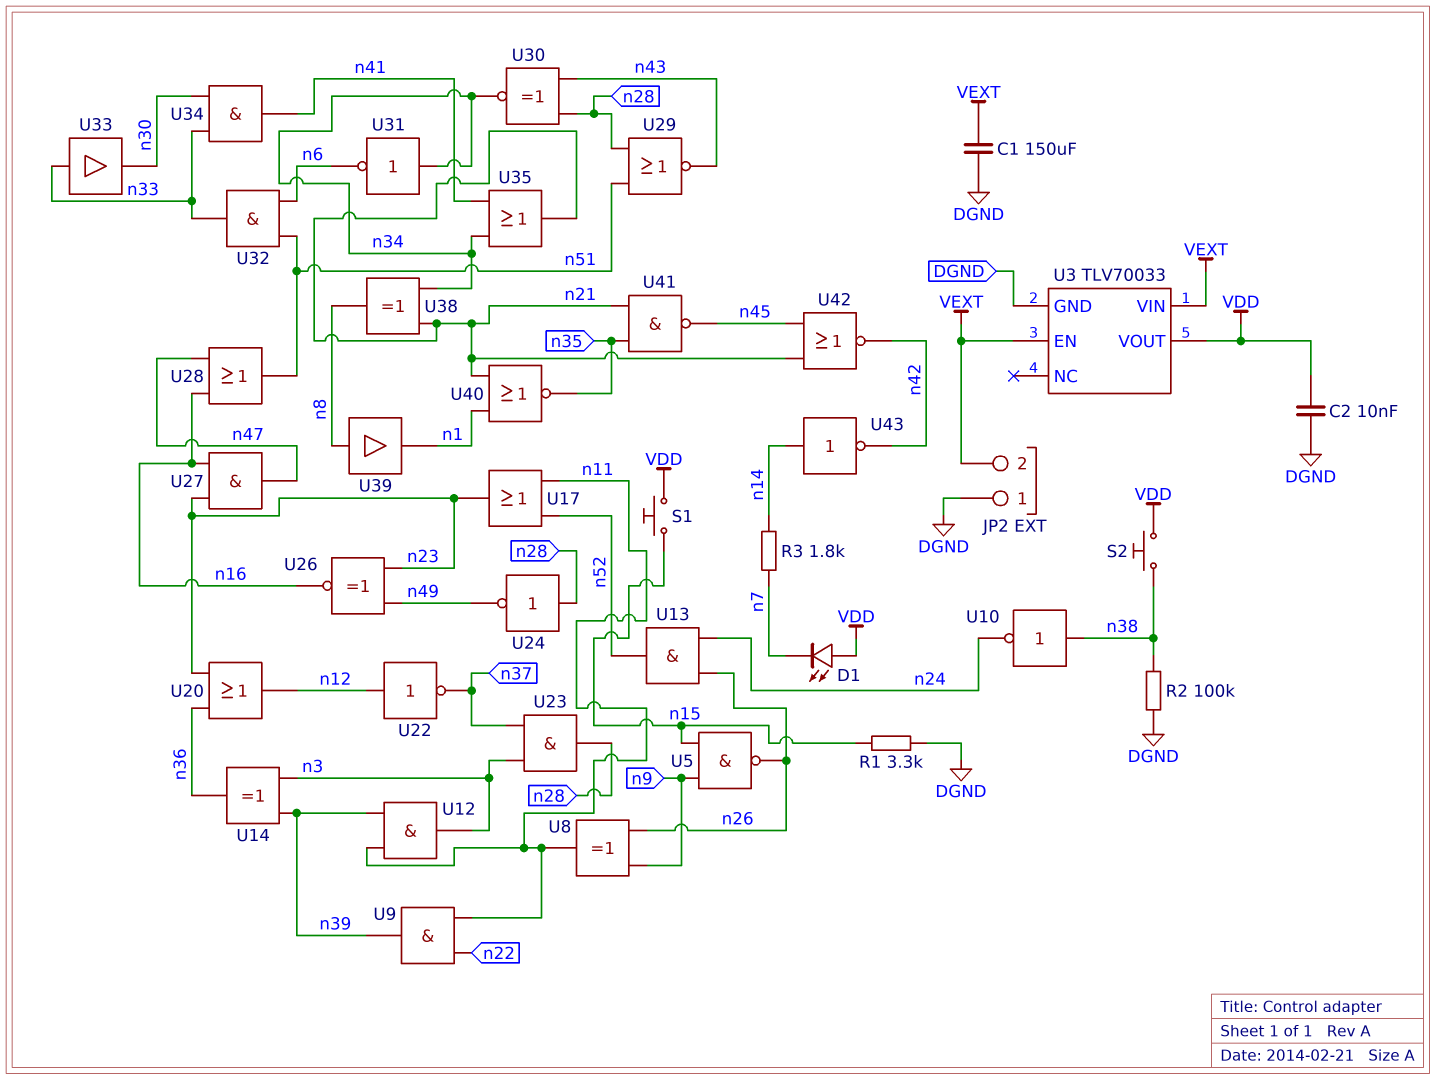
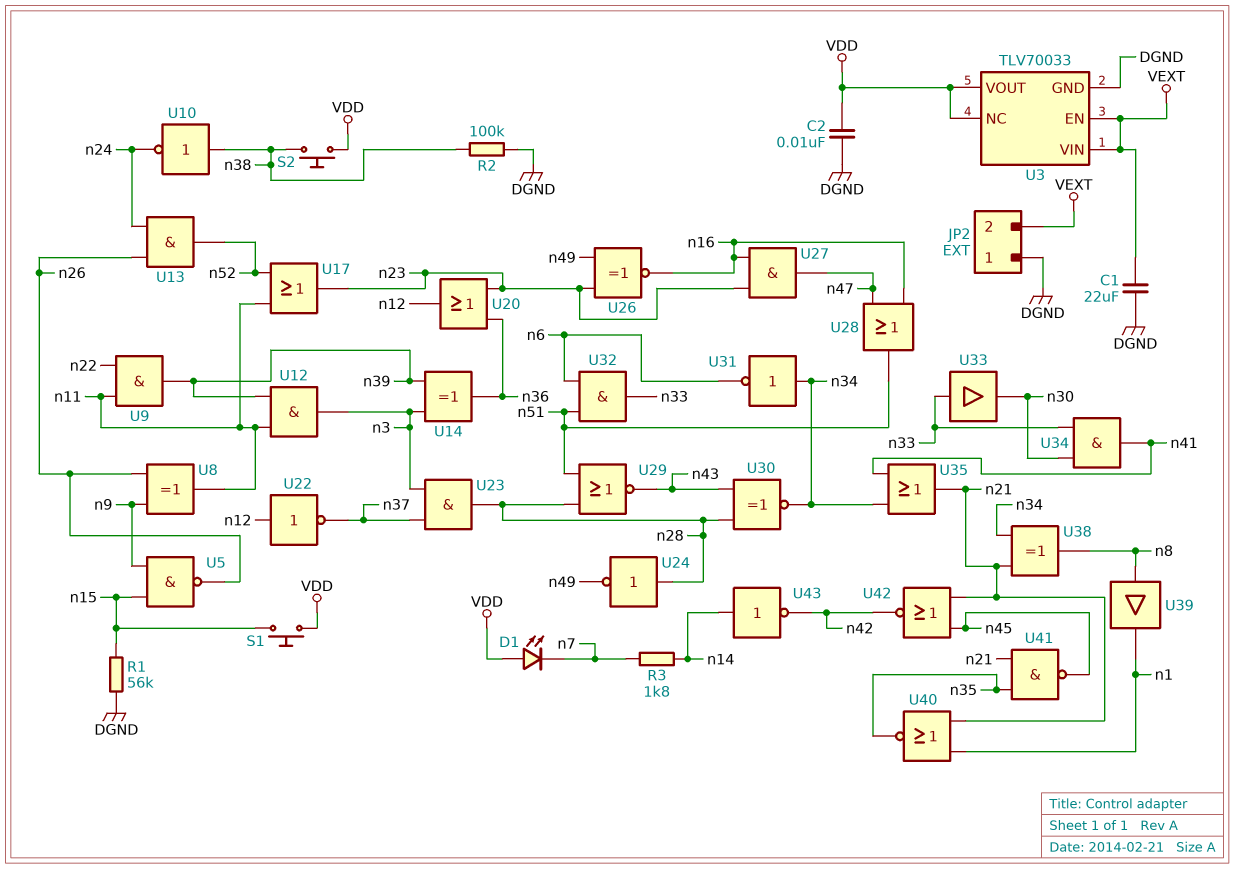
C1: 150uF (DGND, VEXT) -> 22uF (DGND, VEXT)
R1: 3.3k (DGND, n15) -> 56k (DGND, n15)
U3 pin NC: none -> VDD

